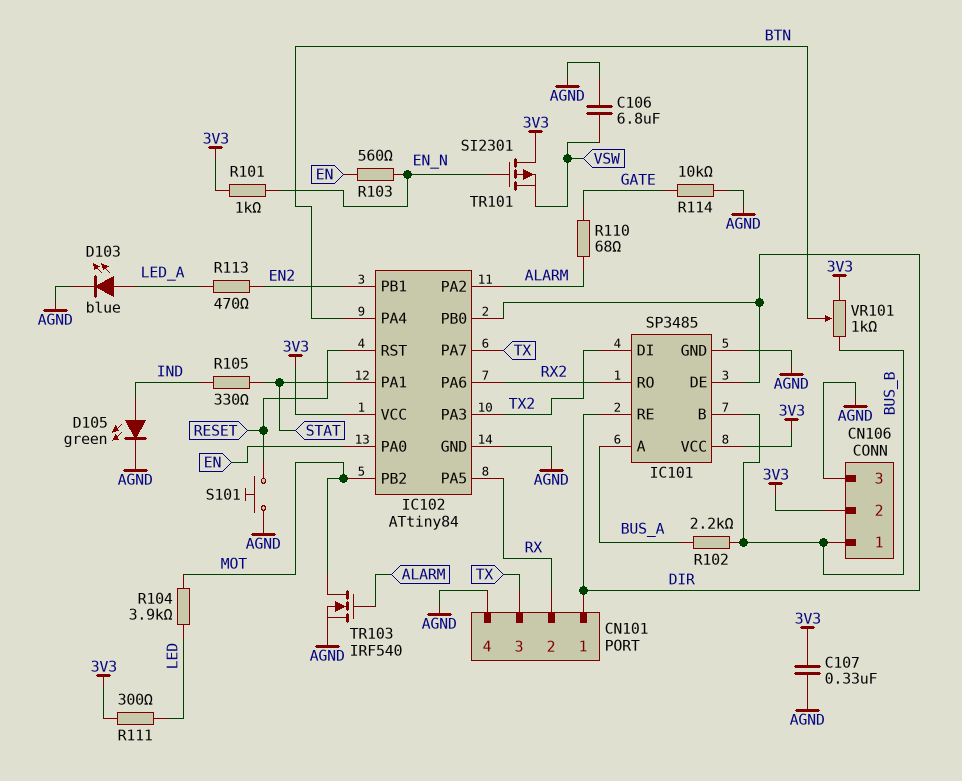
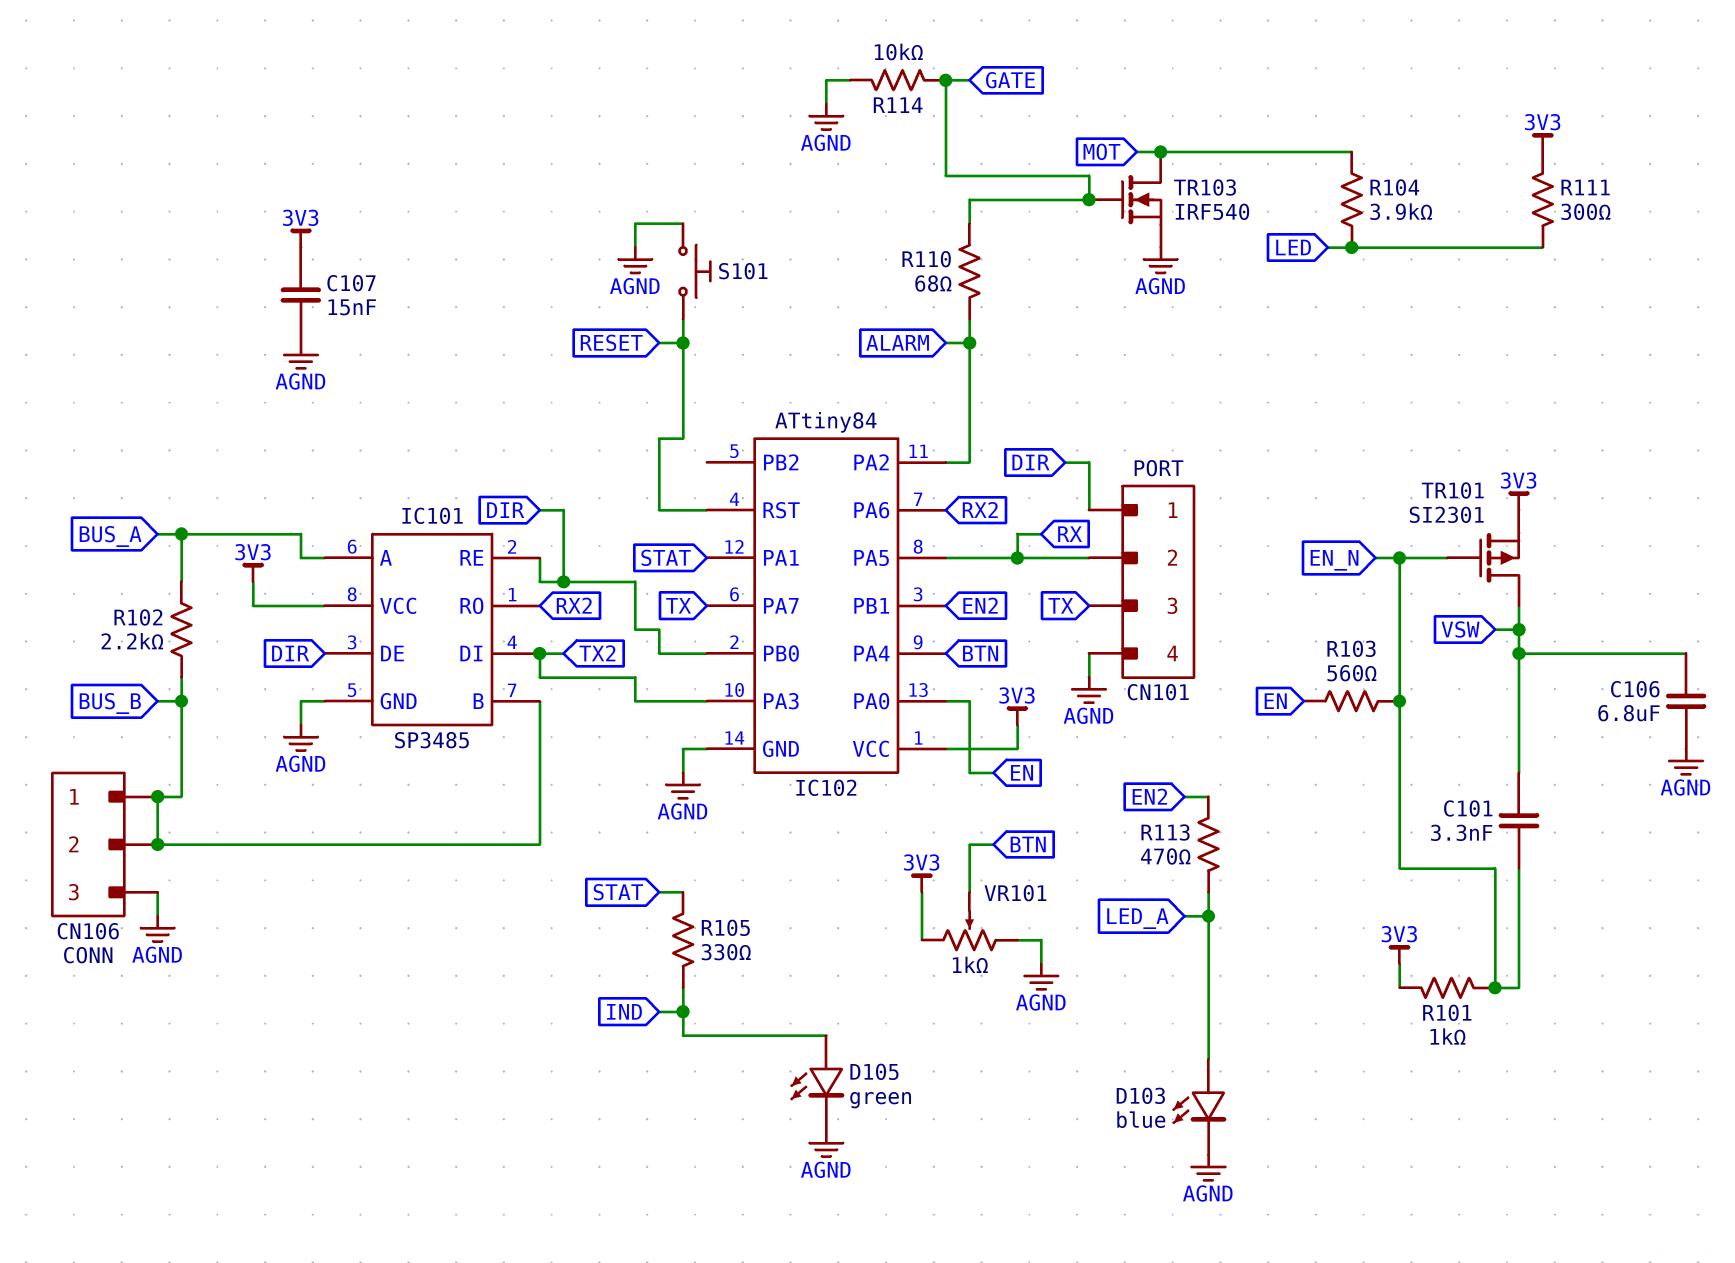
C101: none -> 3.3nF (EN_N, VSW)
C107: 330nF (3V3, AGND) -> 15nF (3V3, AGND)
CN106 pin 2: 3V3 -> BUS_B
IC102 pin PB2: MOT -> none
TR101: PMOS SI2301 (G EN_N, D 3V3, S VSW) -> PMOS SI2301 (G EN_N, D VSW, S 3V3)
TR103: NMOS IRF540 (G ALARM, D MOT, S AGND) -> NMOS IRF540 (G GATE, D MOT, S AGND)
VR101: 1k (3V3, BUS_B, wiper BTN) -> 1k (3V3, AGND, wiper BTN)

